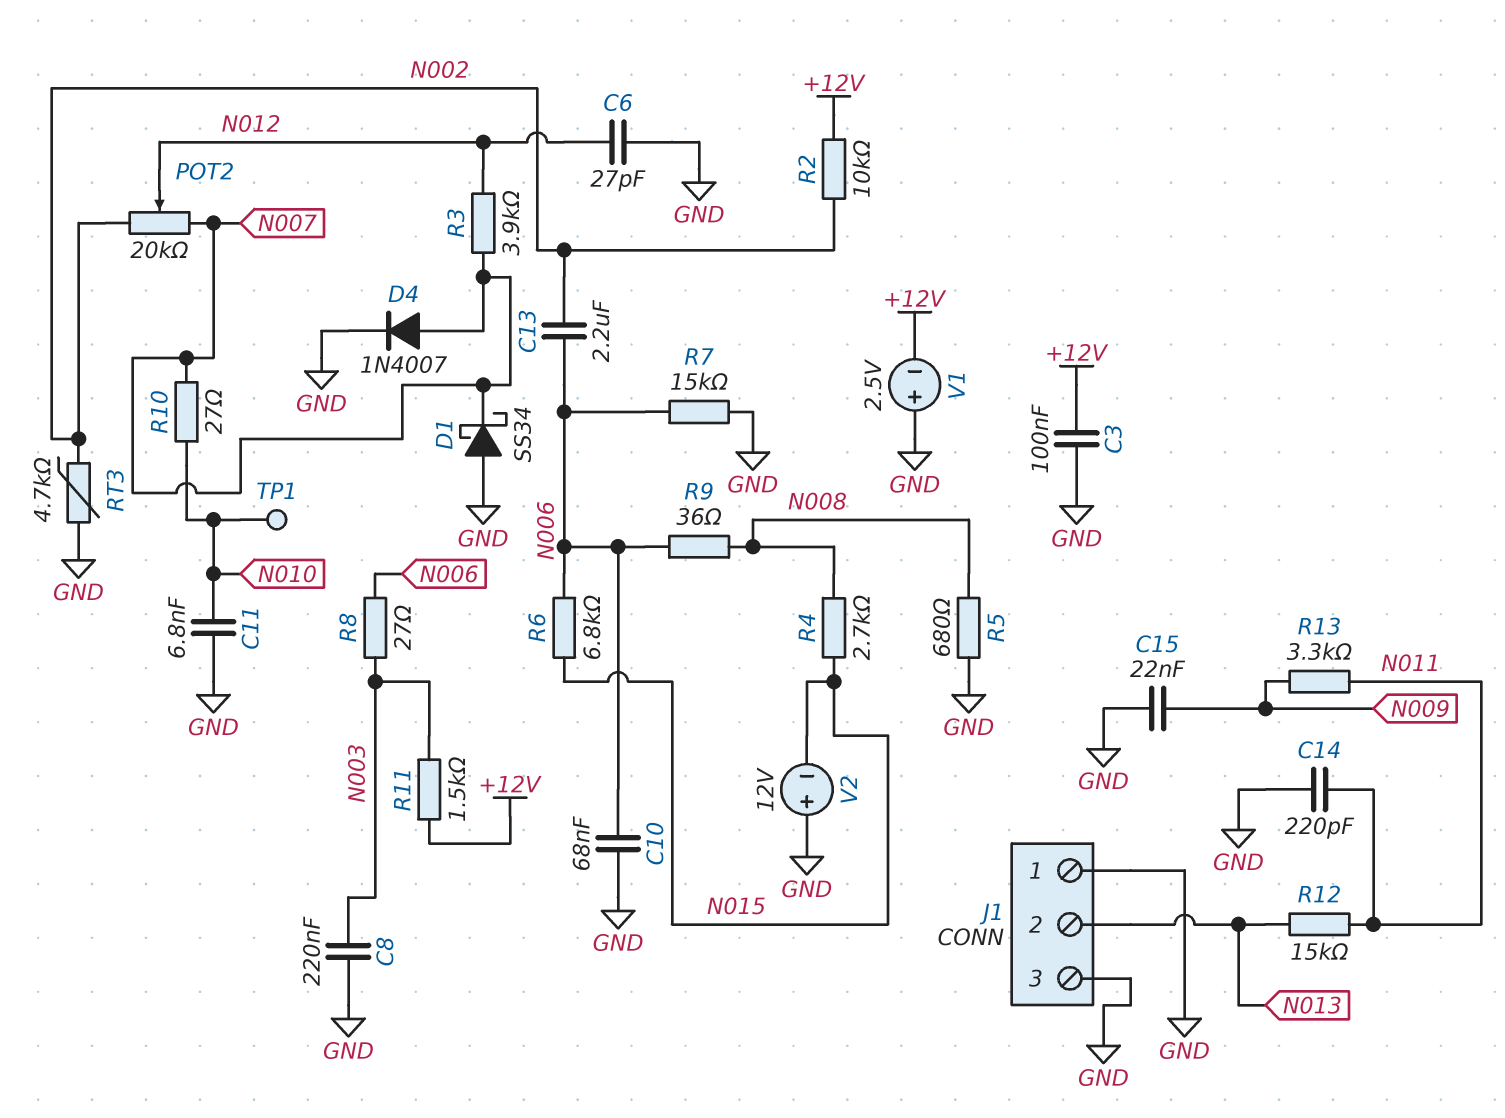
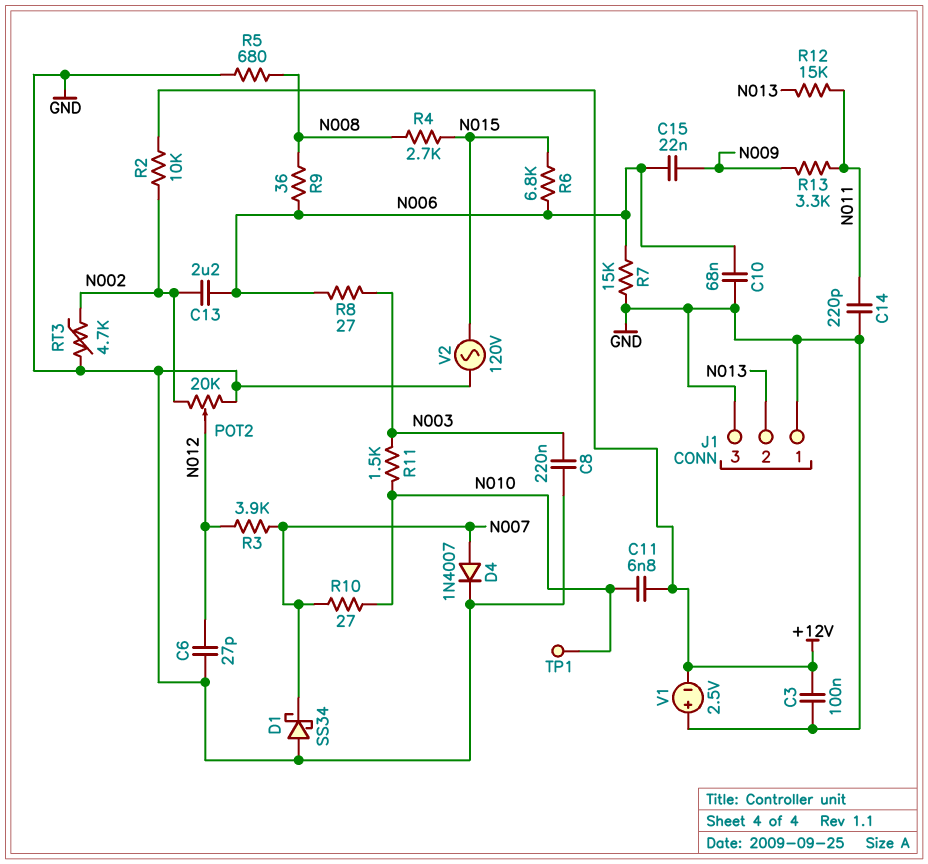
C11: 6.8nF (GND, N010) -> 6.8nF (+12V, N010)
C15: 22nF (GND, N009) -> 22nF (N006, N009)
POT2: 20k (N002, N007, wiper N012) -> 20k (GND, N002, wiper N012)
R11: 1.5k (+12V, N003) -> 1.5k (N003, N010)
V2: 12V (plus GND, minus N015) -> AC 120V (GND, N015)

